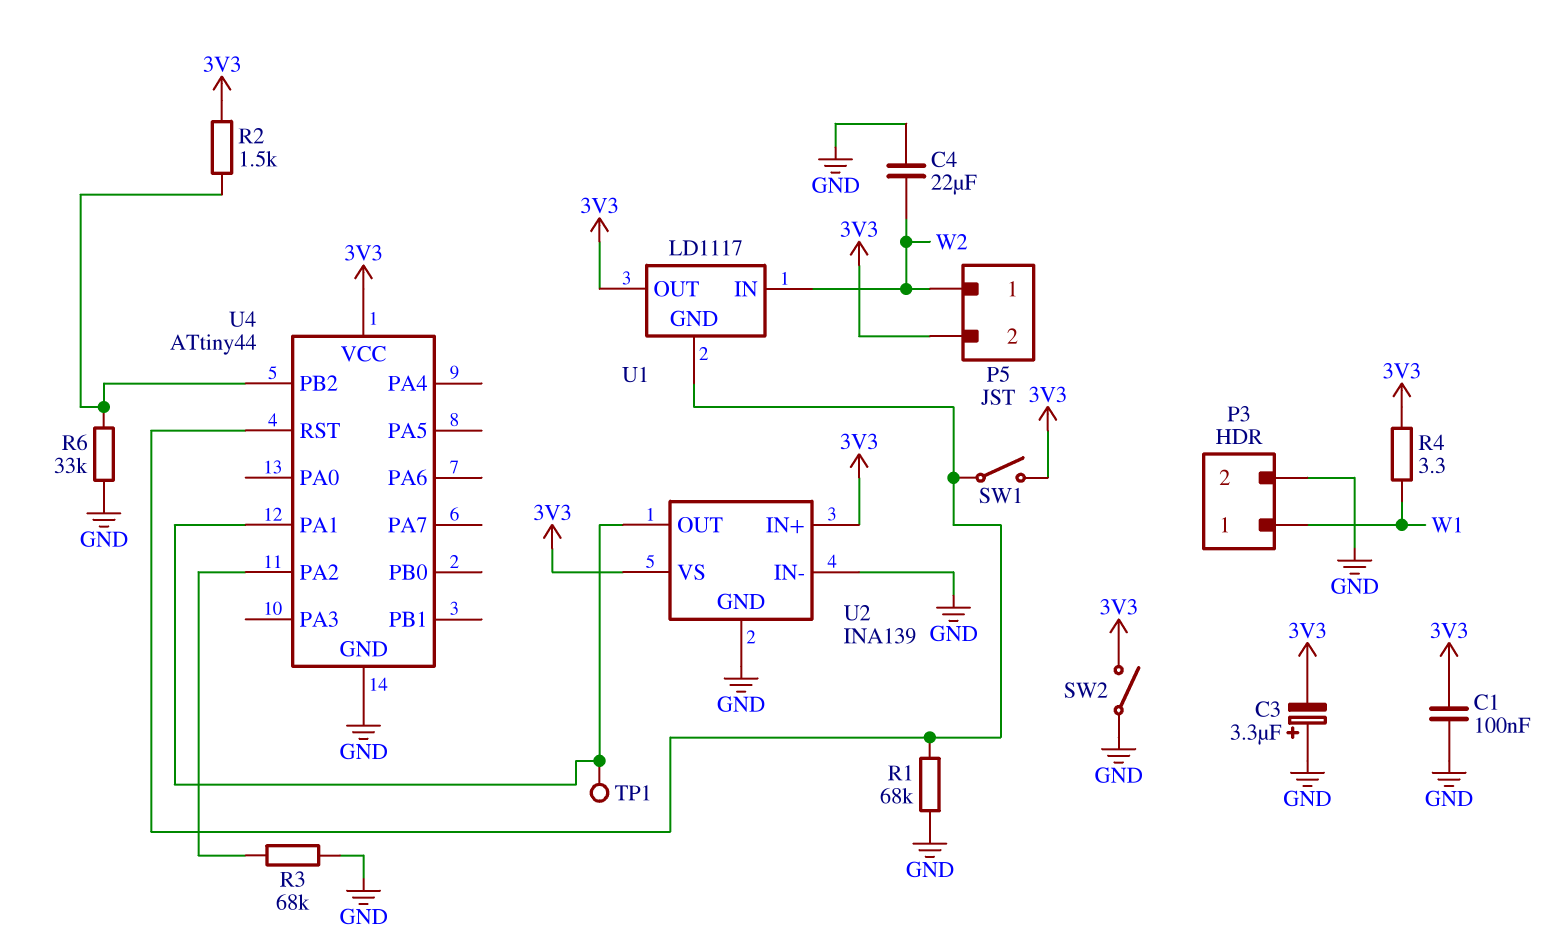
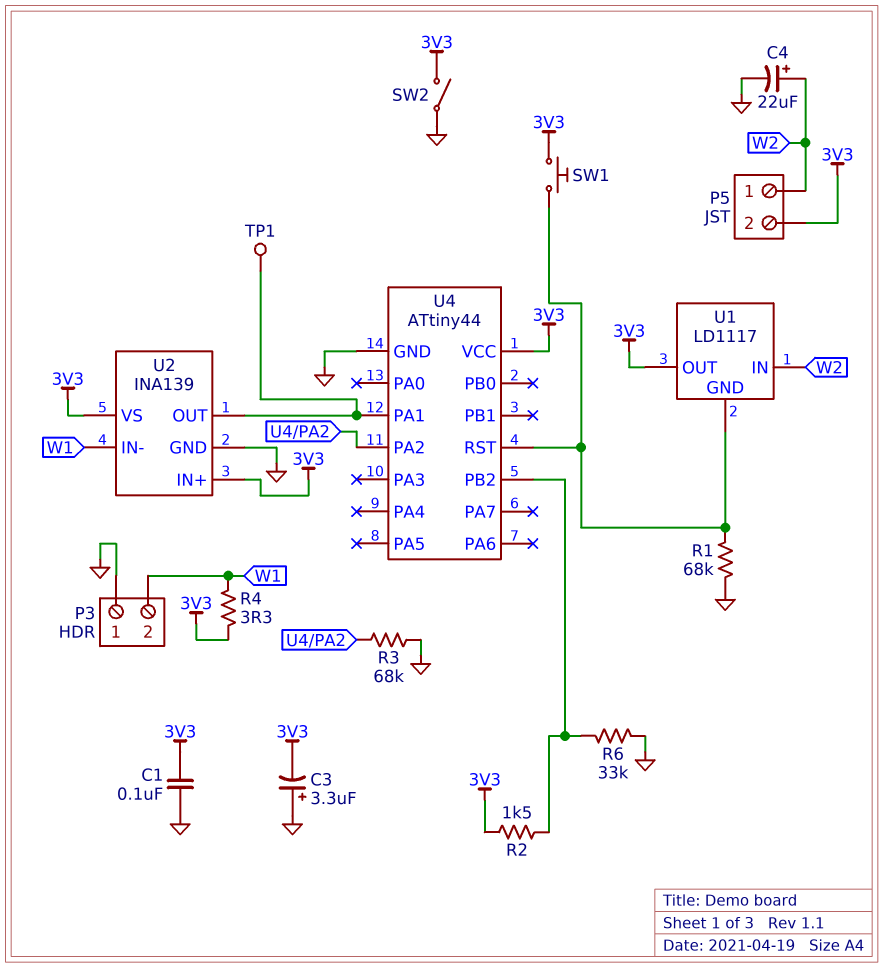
C4: 22uF (GND, W2) -> 22uF (plus W2, minus GND)
P3 pin 1: W1 -> GND
P3 pin 2: GND -> W1
SW1: switch (3V3, U1/GND) -> button (3V3, U1/GND)
U2 pin IN-: GND -> W1

